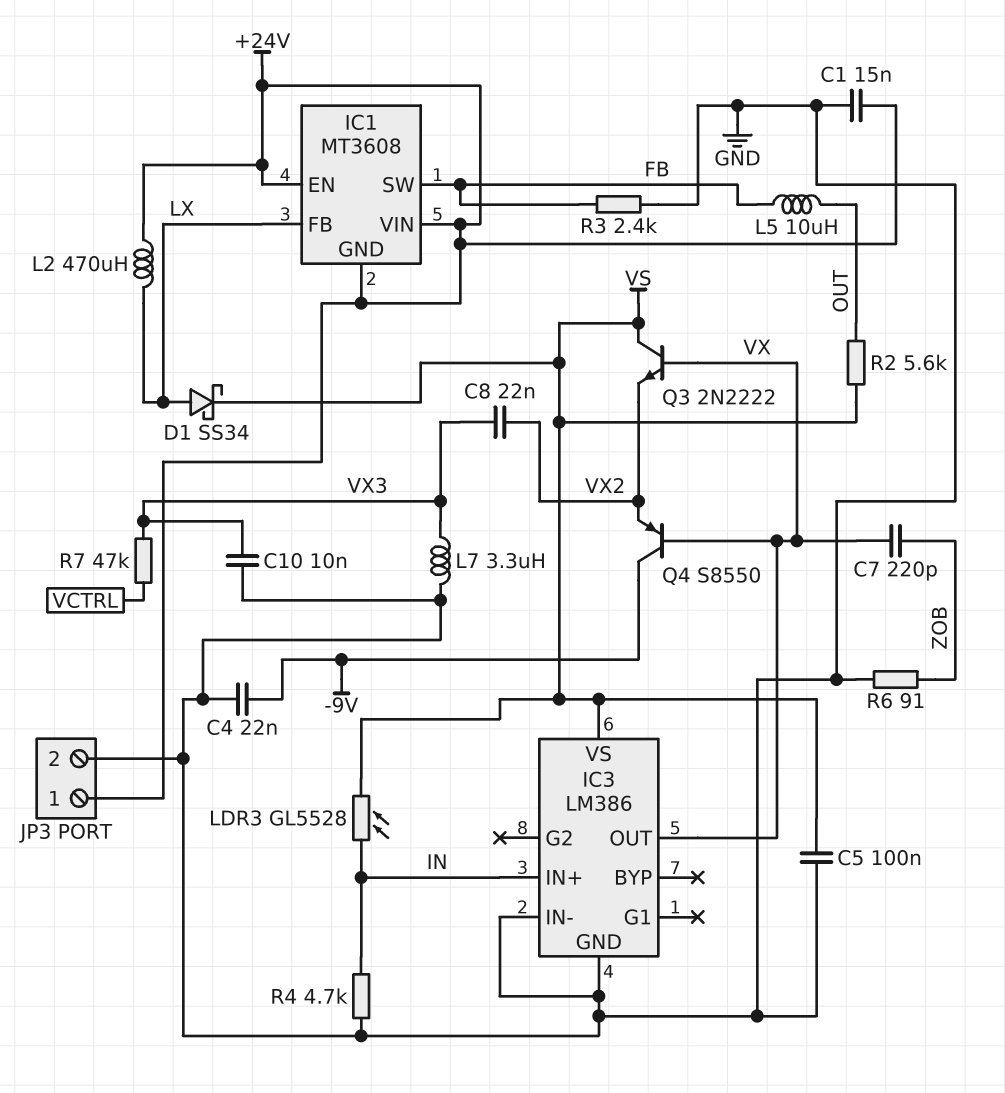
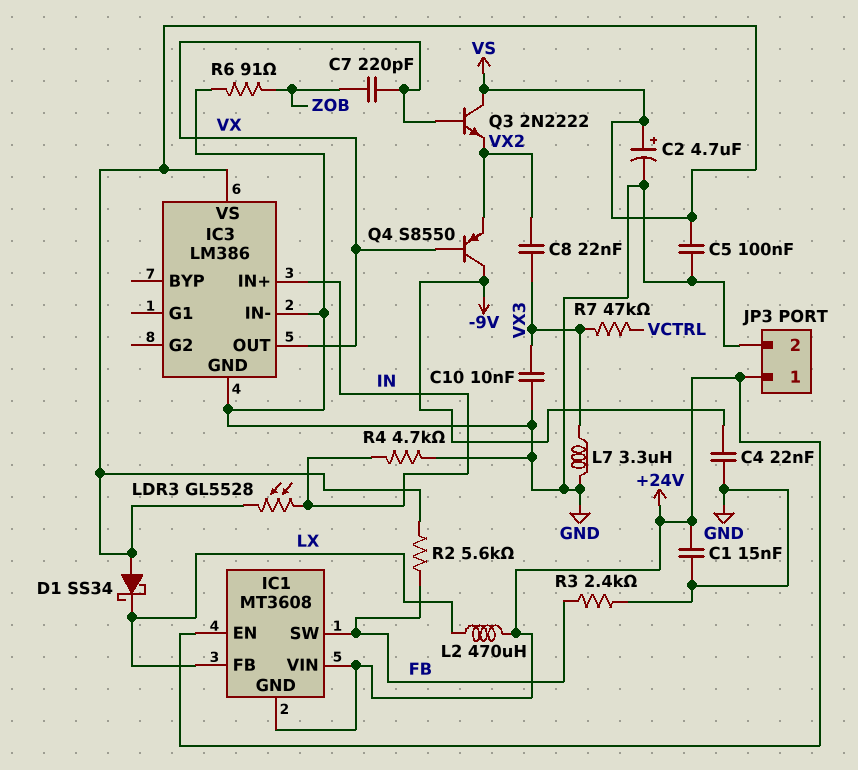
C2: none -> 4.7uF (plus VS, minus GND)
D1: schottky SS34 (A LX, K VS) -> schottky SS34 (A VS, K LX)
L5: 10uH (FB, OUT) -> none
R2: 5.6k (OUT, VS) -> 5.6k (FB, VS)

